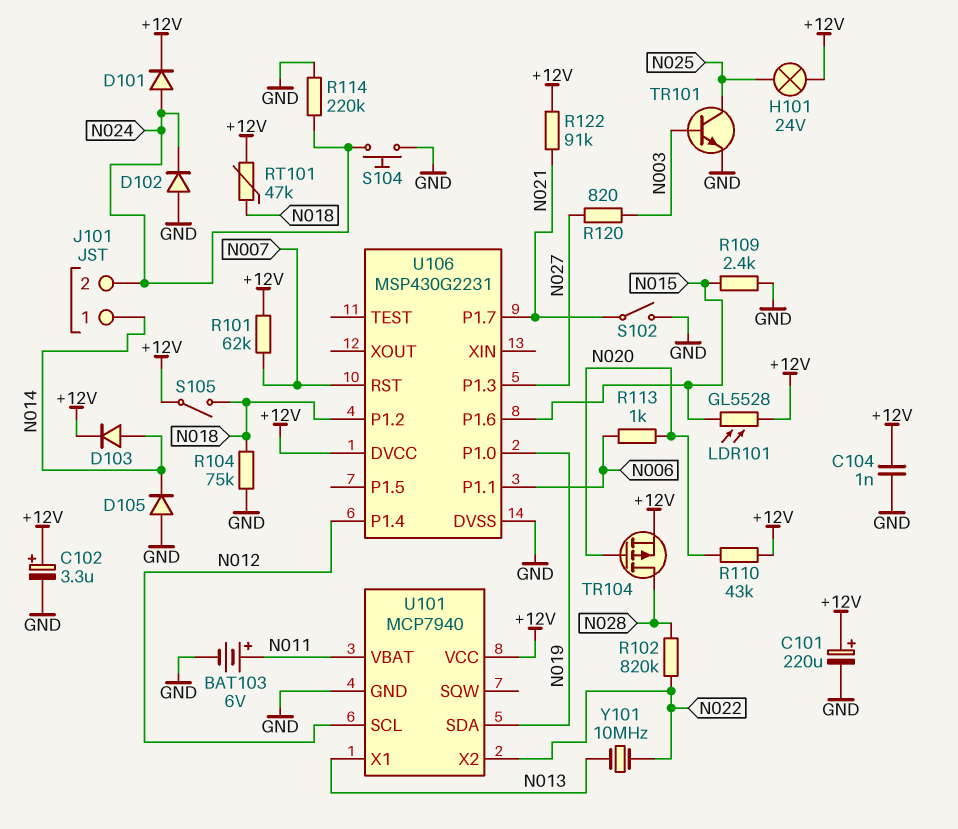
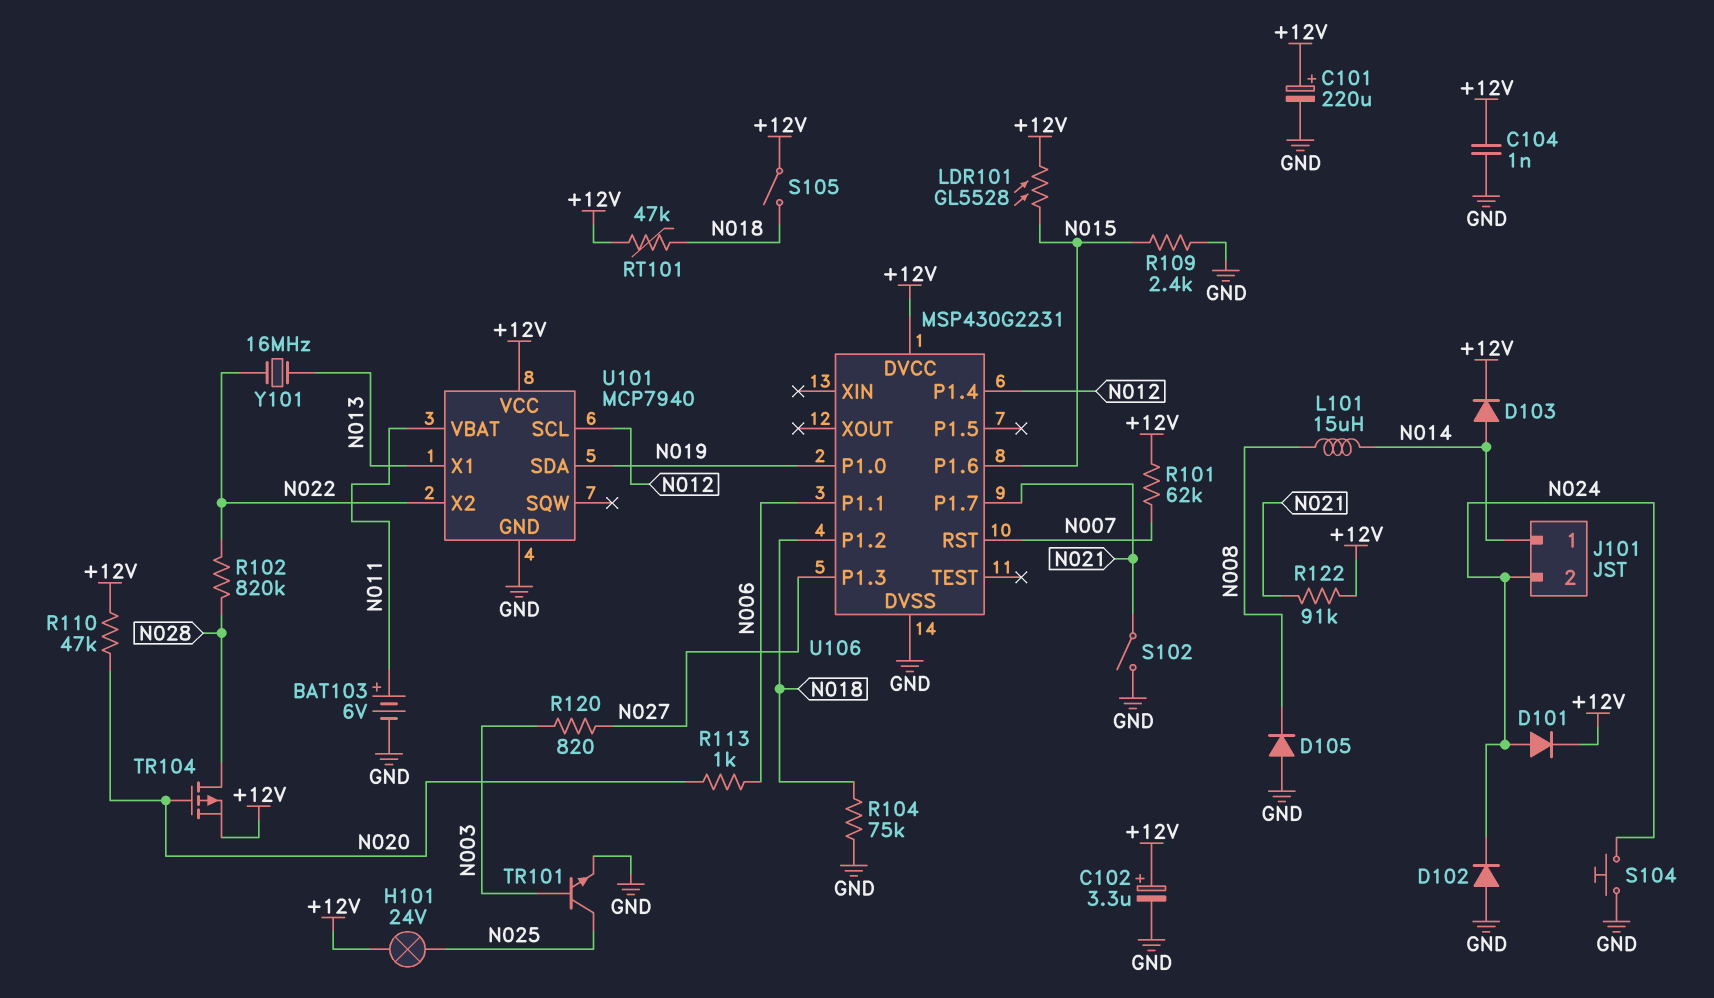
D105: diode (A GND, K N014) -> diode (A GND, K N008)
L101: none -> 15uH (N008, N014)
R110: 43k (+12V, N020) -> 47k (+12V, N020)
R114: 220k (GND, N024) -> none
Y101: 10MHz (N013, N022) -> 16MHz (N013, N022)

